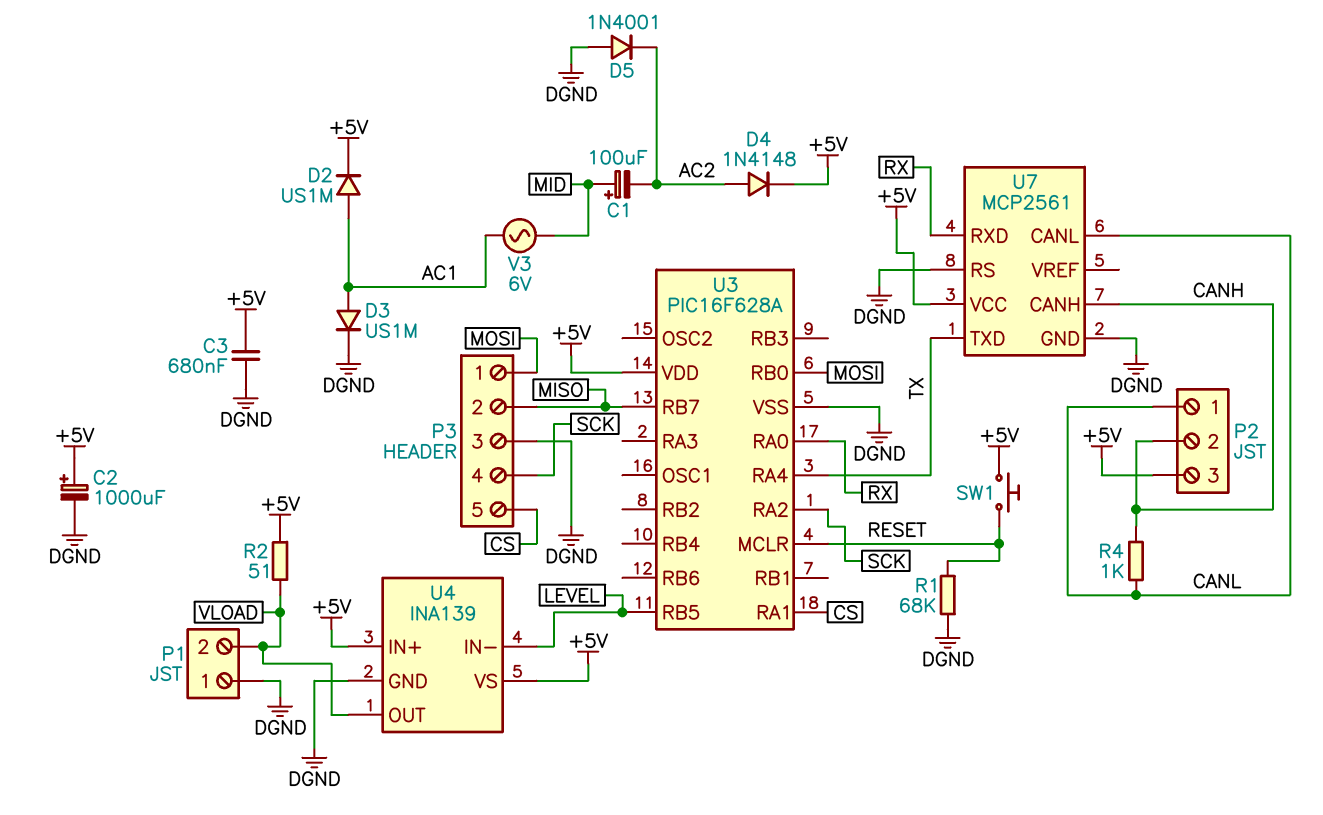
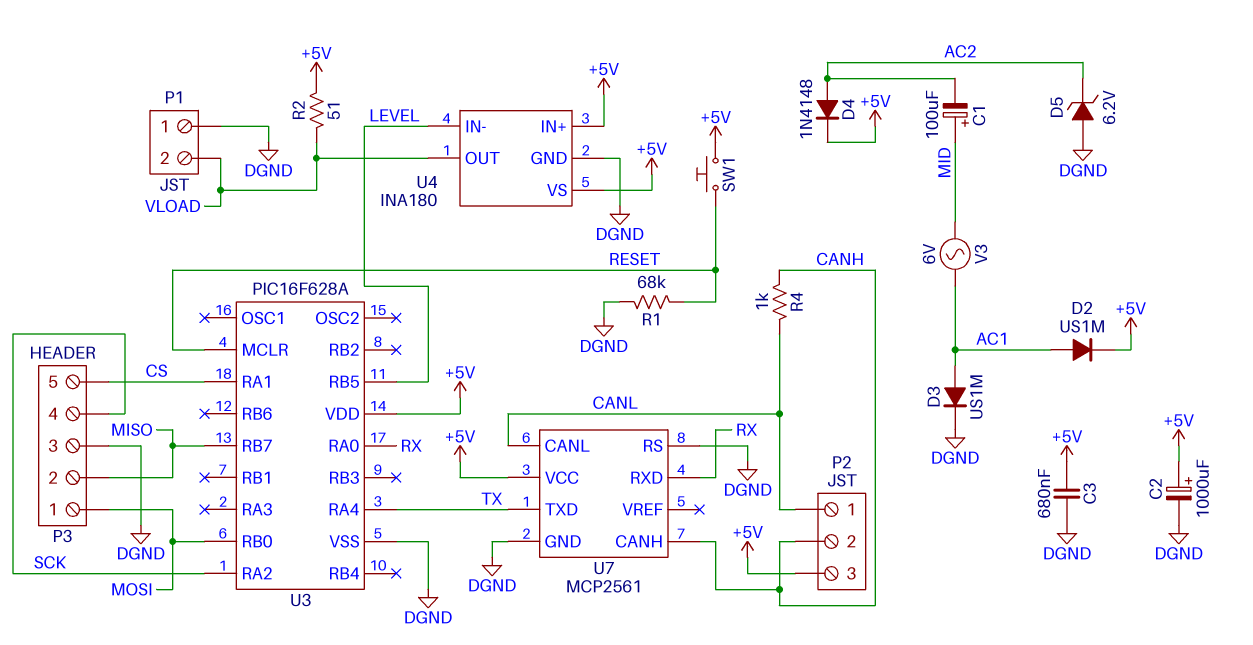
D5: diode 1N4001 (A DGND, K AC2) -> zener 6.2V (A DGND, K AC2)
U4: INA139 -> INA180

